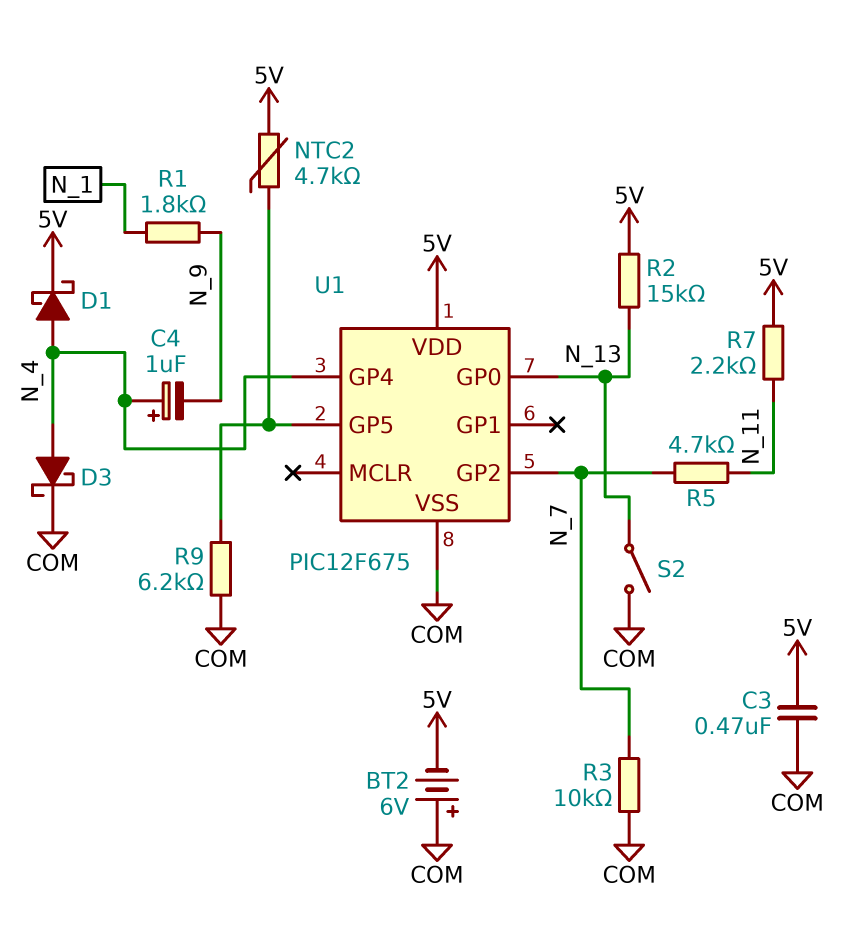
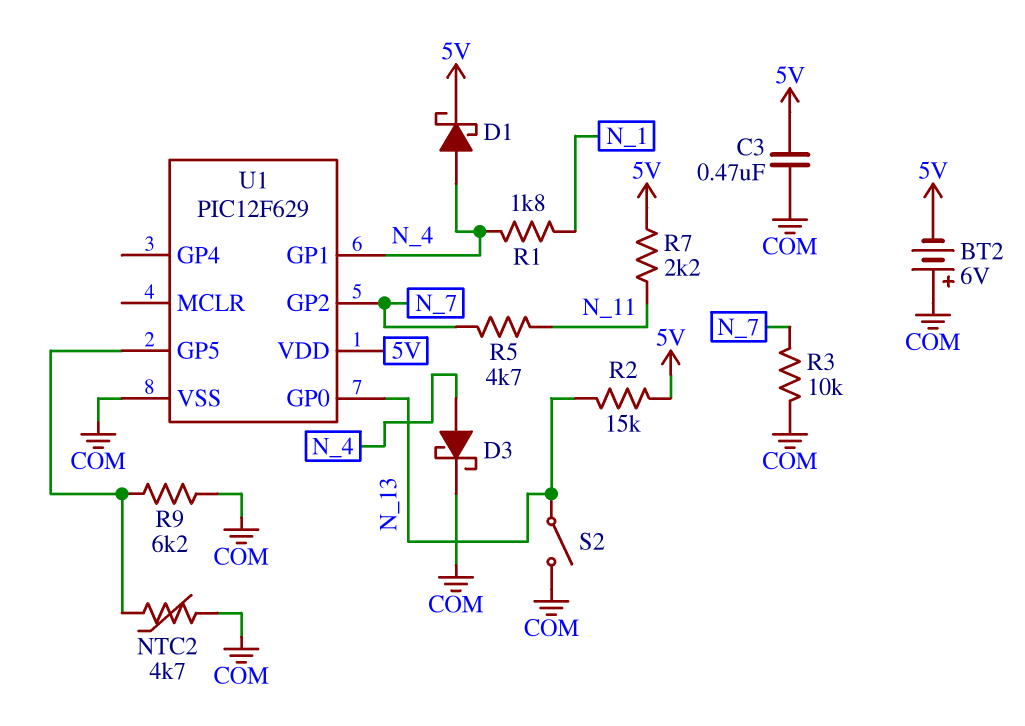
C4: 1uF (plus N_4, minus N_9) -> none
NTC2: 4.7k (5V, U1/GP5) -> 4.7k (COM, U1/GP5)
R1: 1.8k (N_1, N_9) -> 1.8k (N_1, N_4)
U1: PIC12F675 -> PIC12F629
U1 pin GP1: none -> N_4
U1 pin GP4: N_4 -> none

